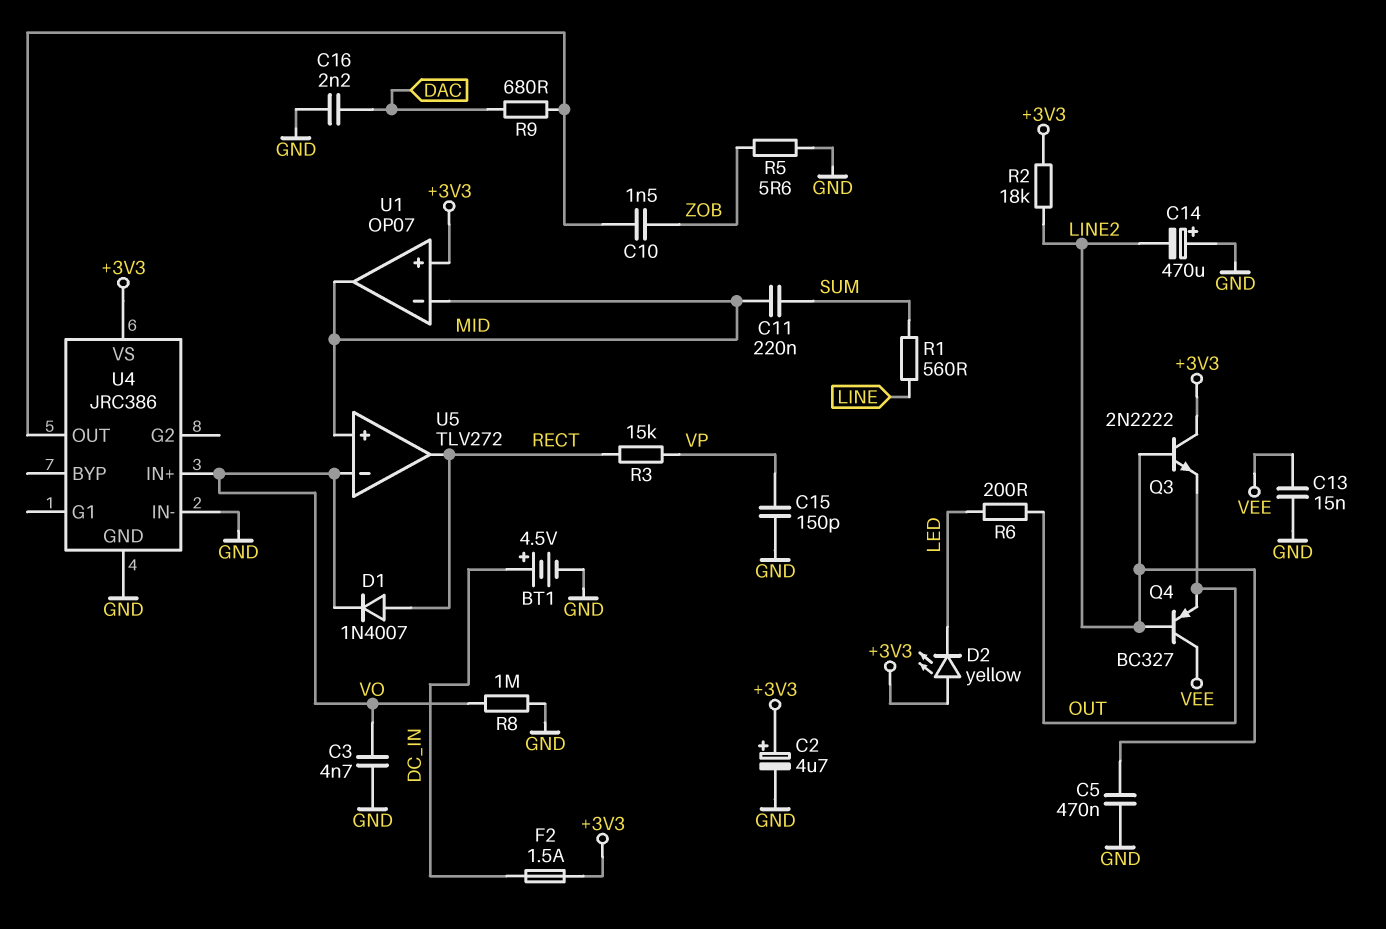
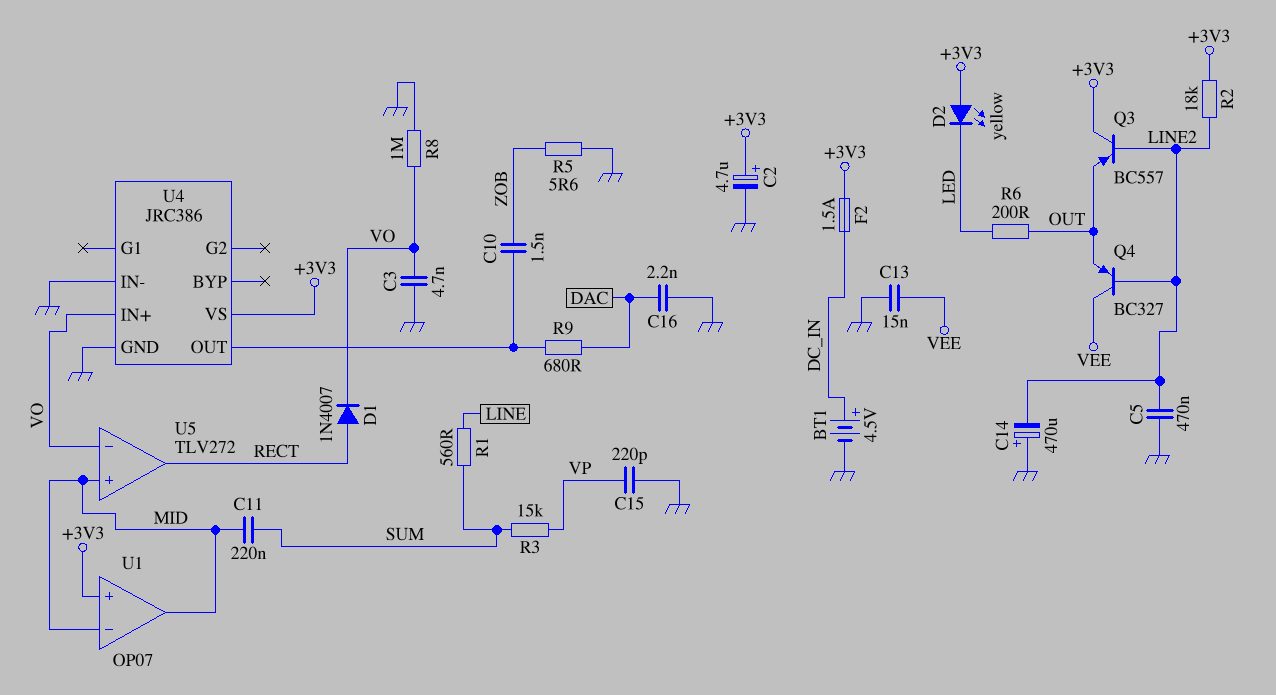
C15: 150pF (GND, VP) -> 220pF (GND, VP)
Q3: NPN 2N2222 (B LINE2, C +3V3, E OUT) -> PNP BC557 (B LINE2, C +3V3, E OUT)
R3: 15k (RECT, VP) -> 15k (SUM, VP)

